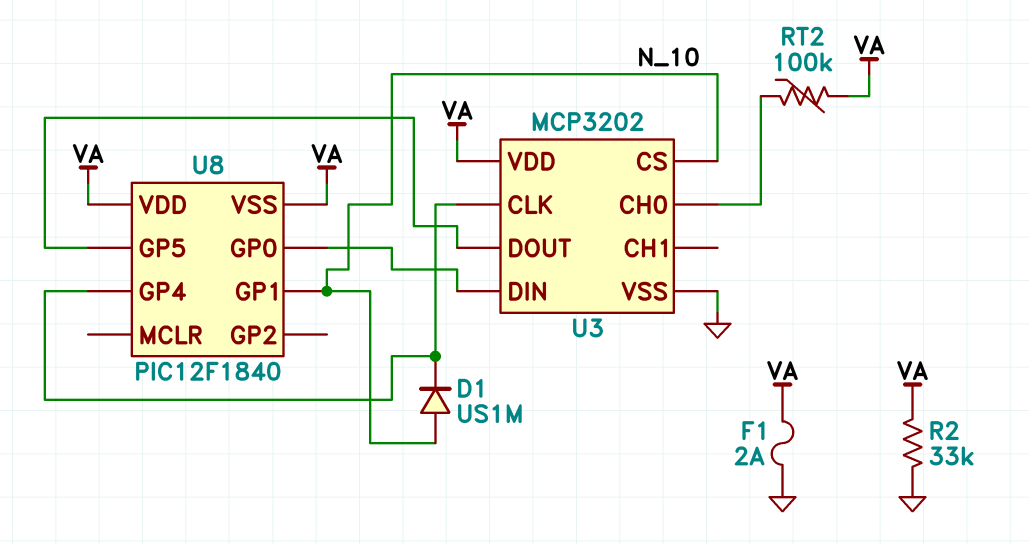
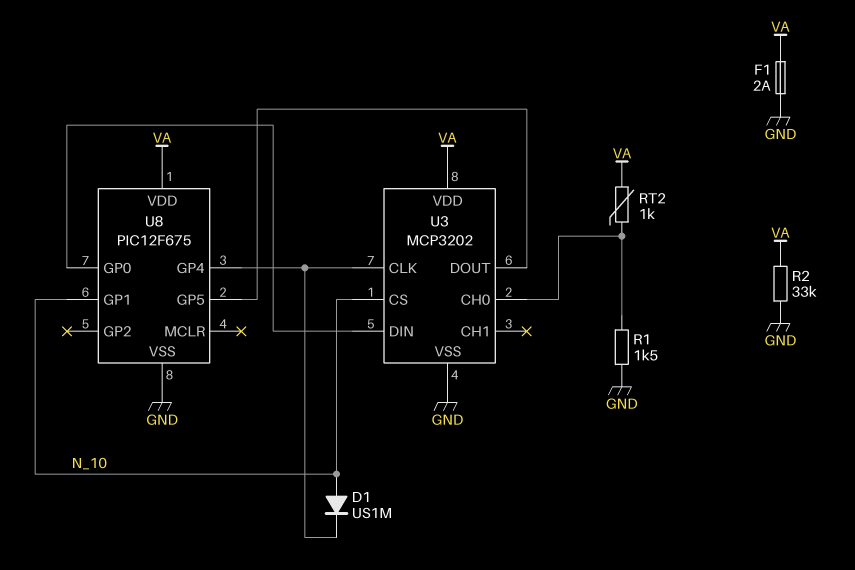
R1: none -> 1.5k (GND, U3/CH0)
RT2: 100k (U3/CH0, VA) -> 1k (U3/CH0, VA)
U8: PIC12F1840 -> PIC12F675
U8 pin VSS: VA -> GND

